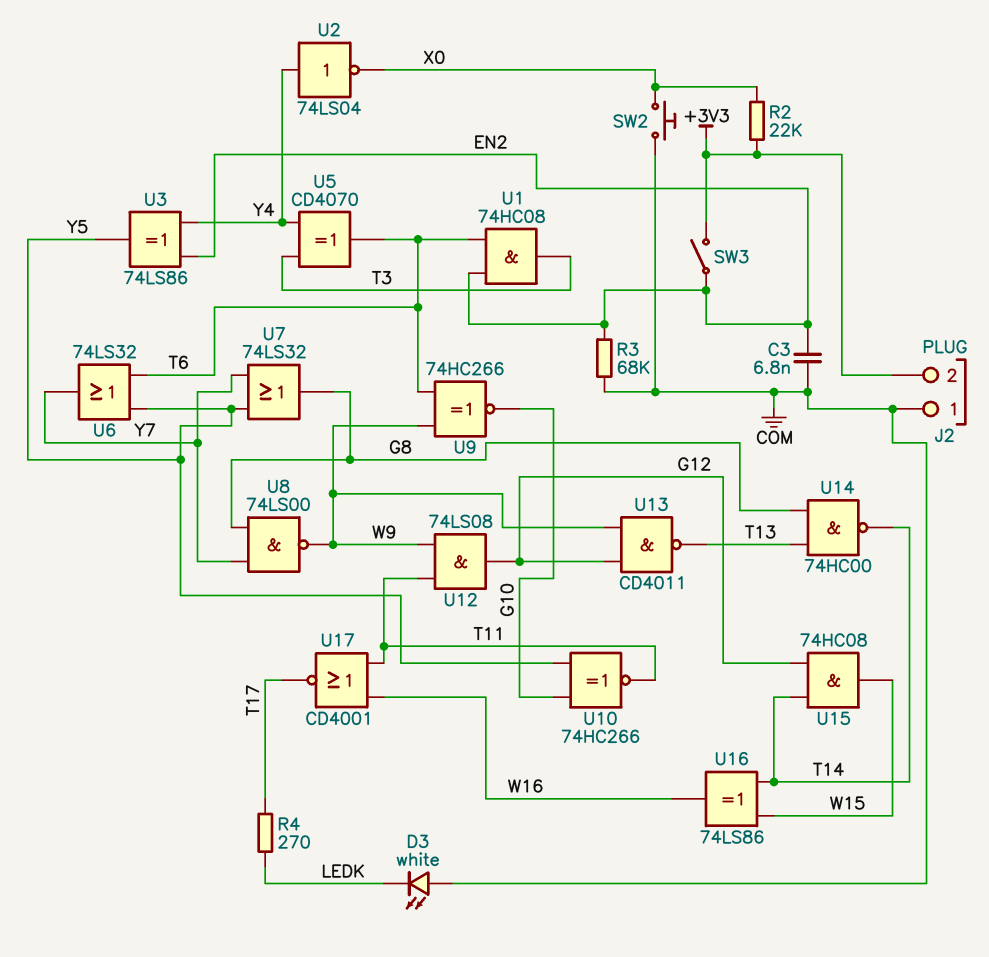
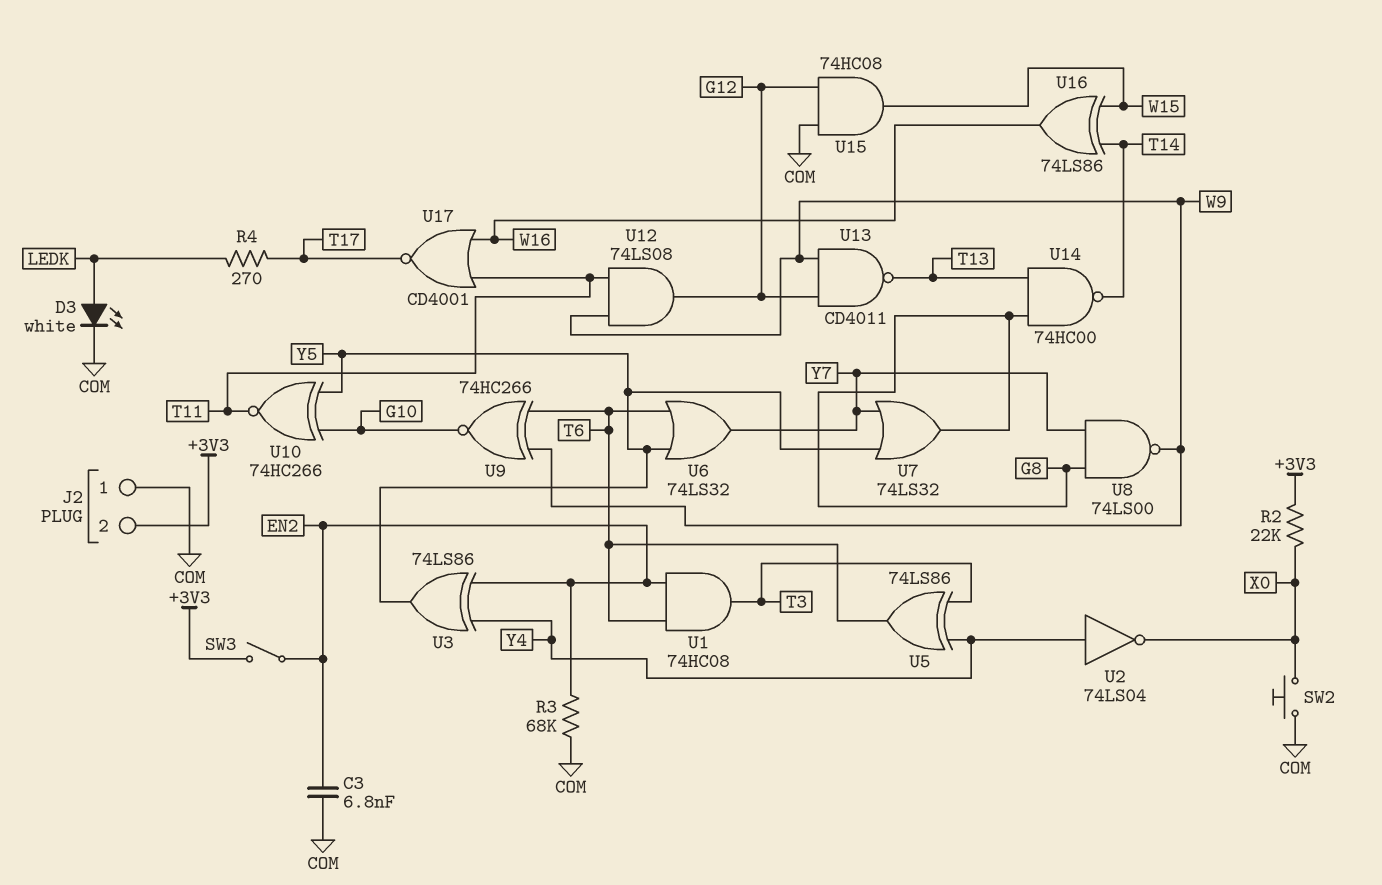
D3: LED white (A COM, K LEDK) -> LED white (A LEDK, K COM)
U5: XOR CD4070 (in T3, in Y4, out T6) -> XOR 74LS86 (in T3, in Y4, out T6)
U15: AND 74HC08 (in G12, in T14, out W15) -> AND 74HC08 (in COM, in G12, out W15)

